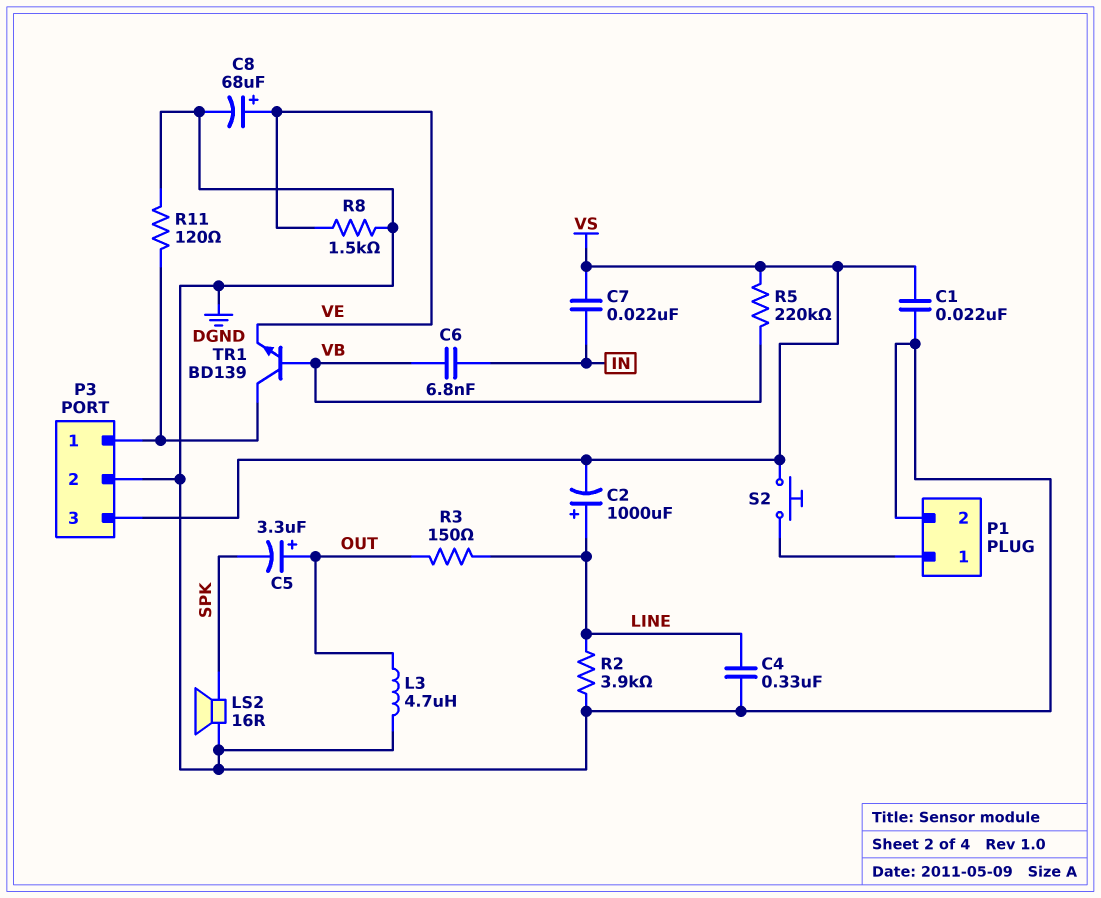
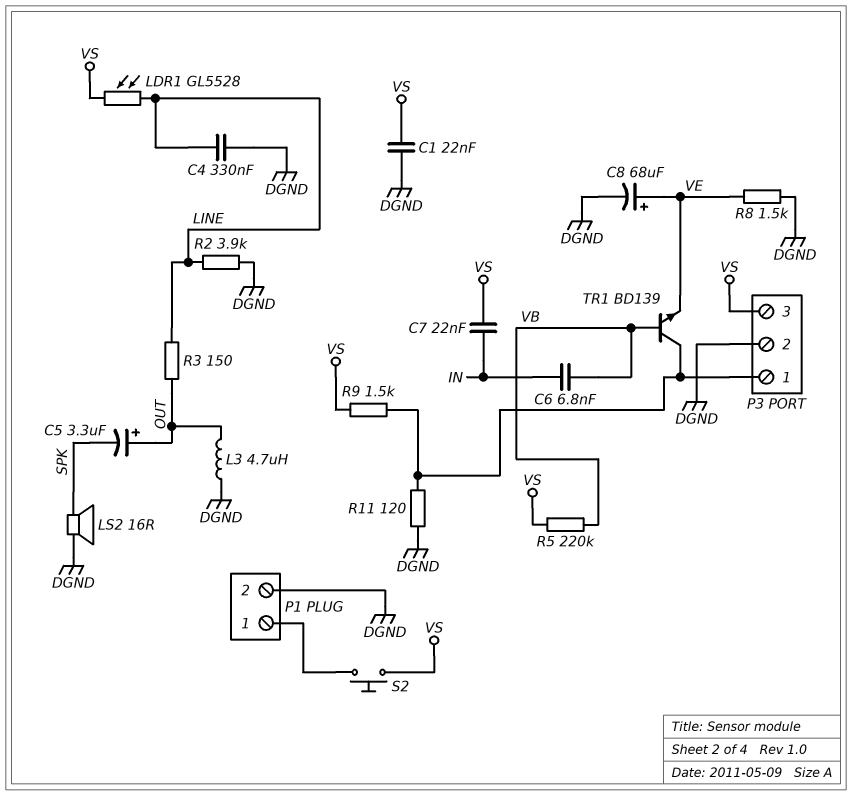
C2: 1000uF (plus LINE, minus VS) -> none
LDR1: none -> GL5528 (LINE, VS)
R9: none -> 1.5k (P3/1, VS)

